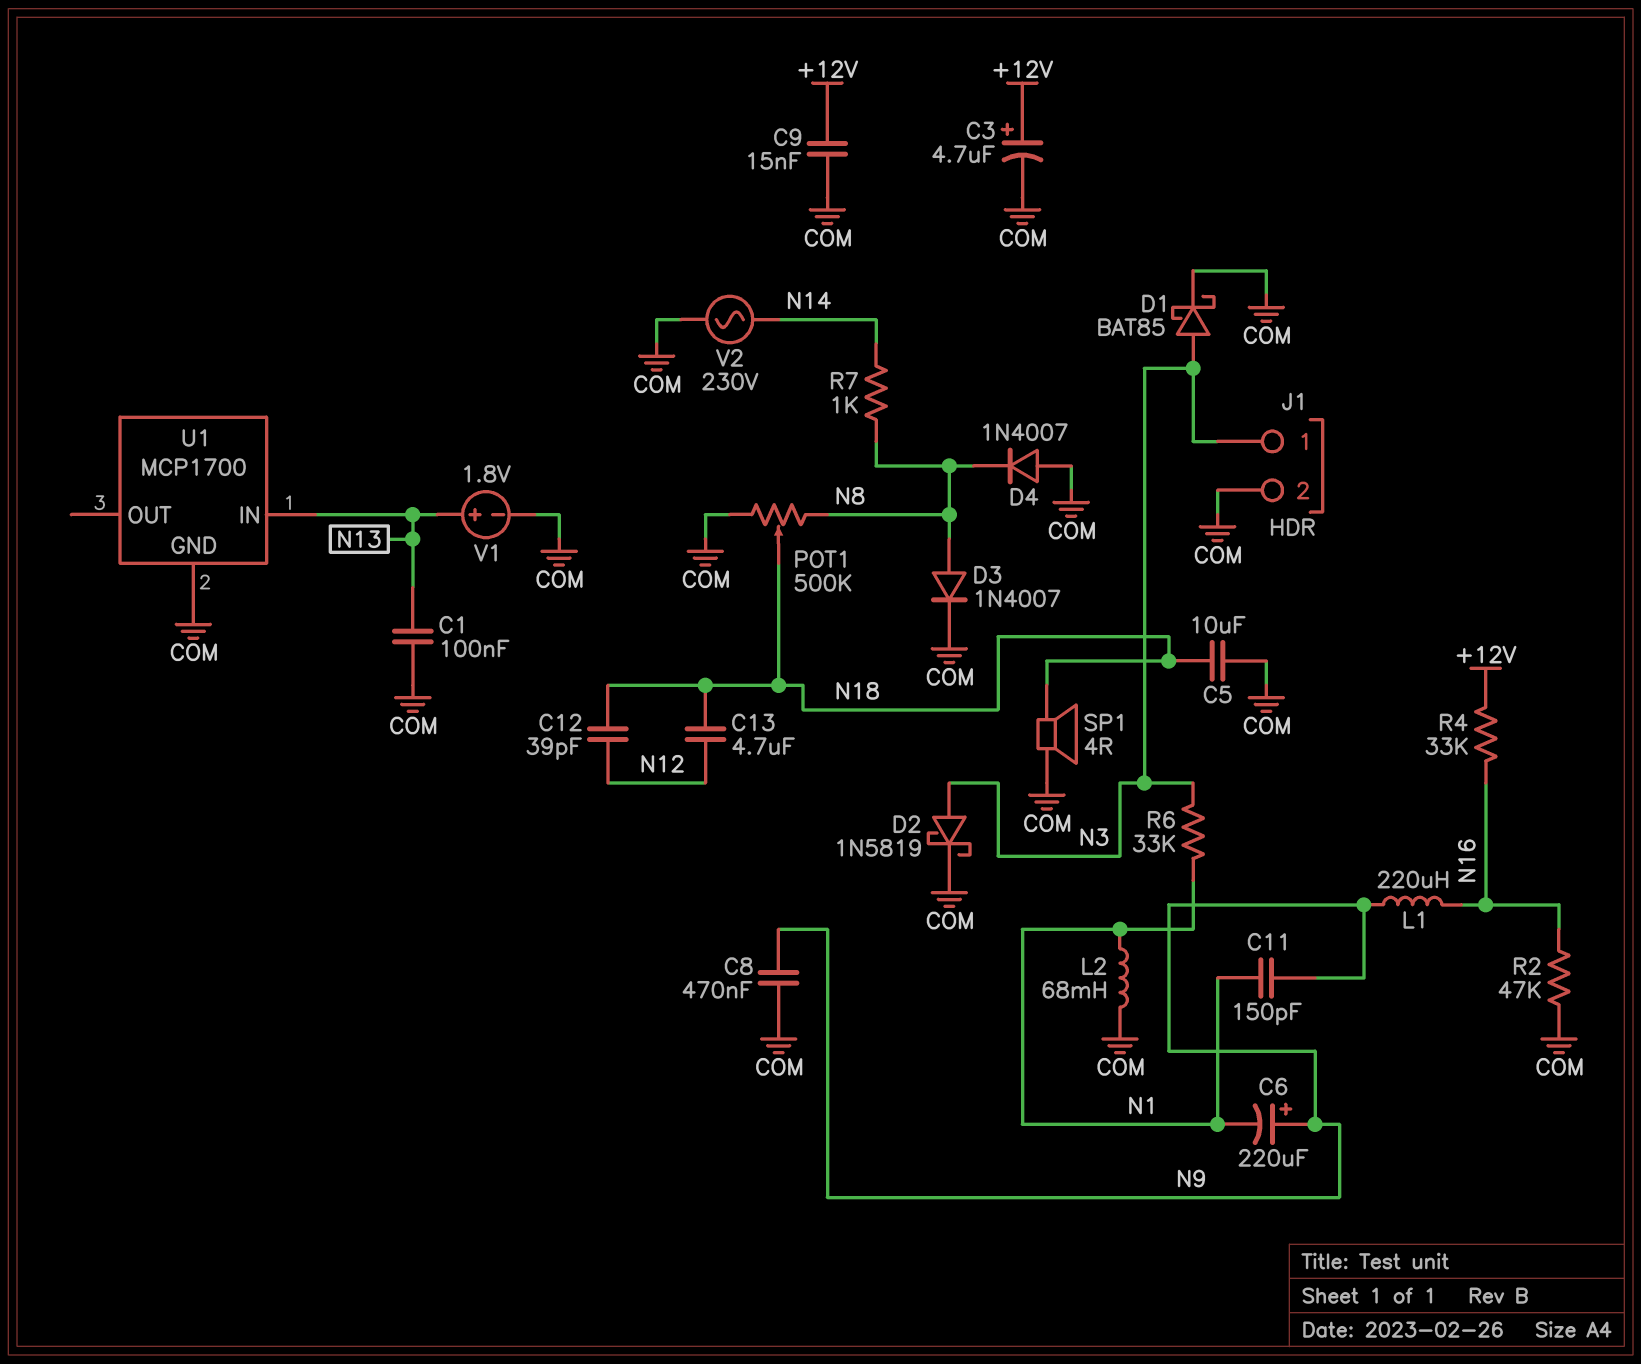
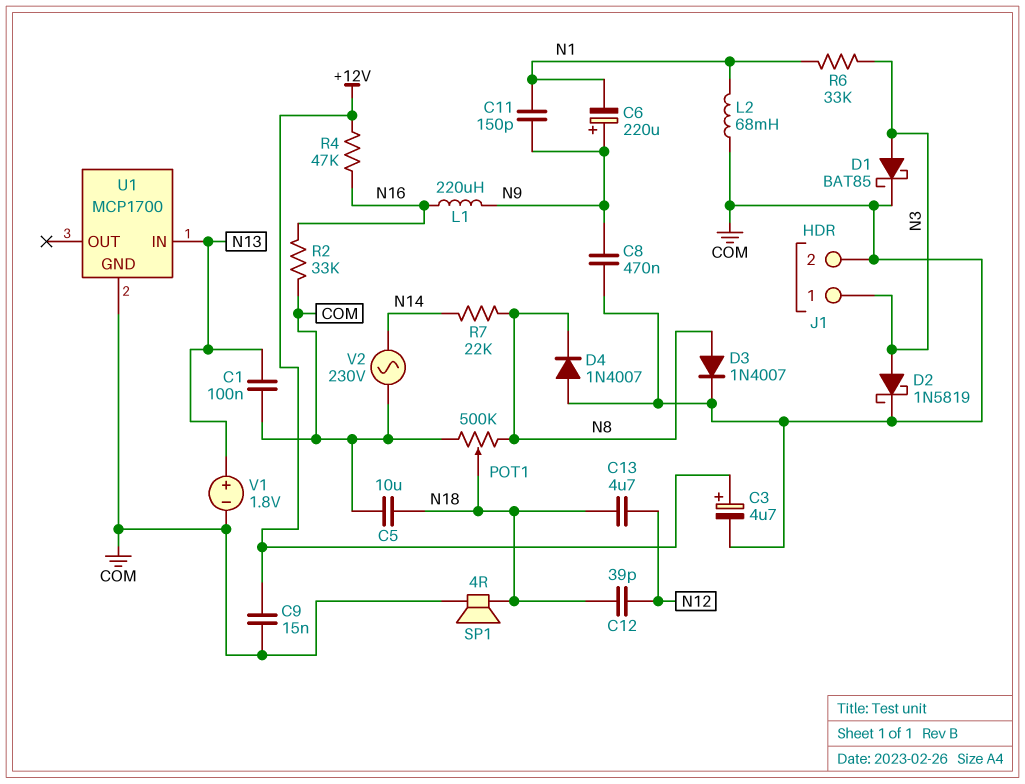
R2: 47k (COM, N16) -> 33k (COM, N16)
R4: 33k (+12V, N16) -> 47k (+12V, N16)
R7: 1k (N8, N14) -> 22k (N8, N14)

